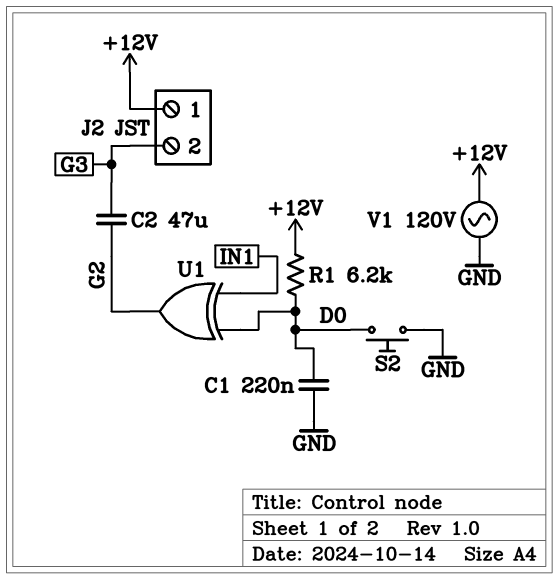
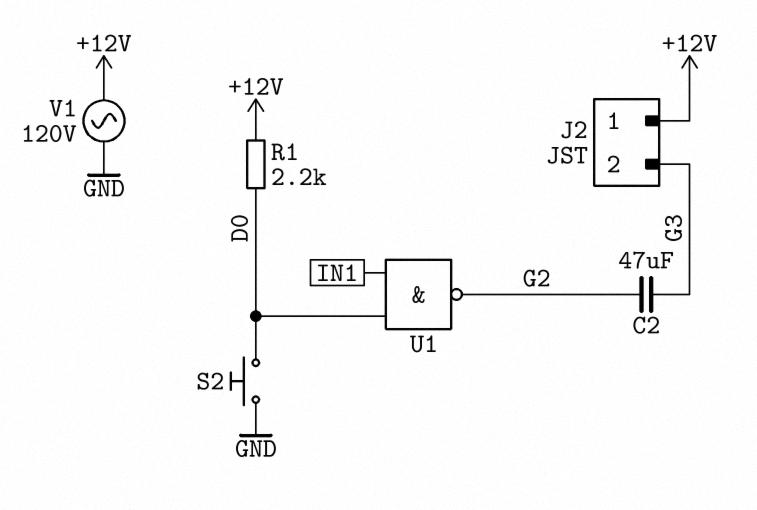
C1: 220nF (D0, GND) -> none
R1: 6.2k (+12V, D0) -> 2.2k (+12V, D0)
U1: XOR (in D0, in IN1, out G2) -> NAND (in D0, in IN1, out G2)

